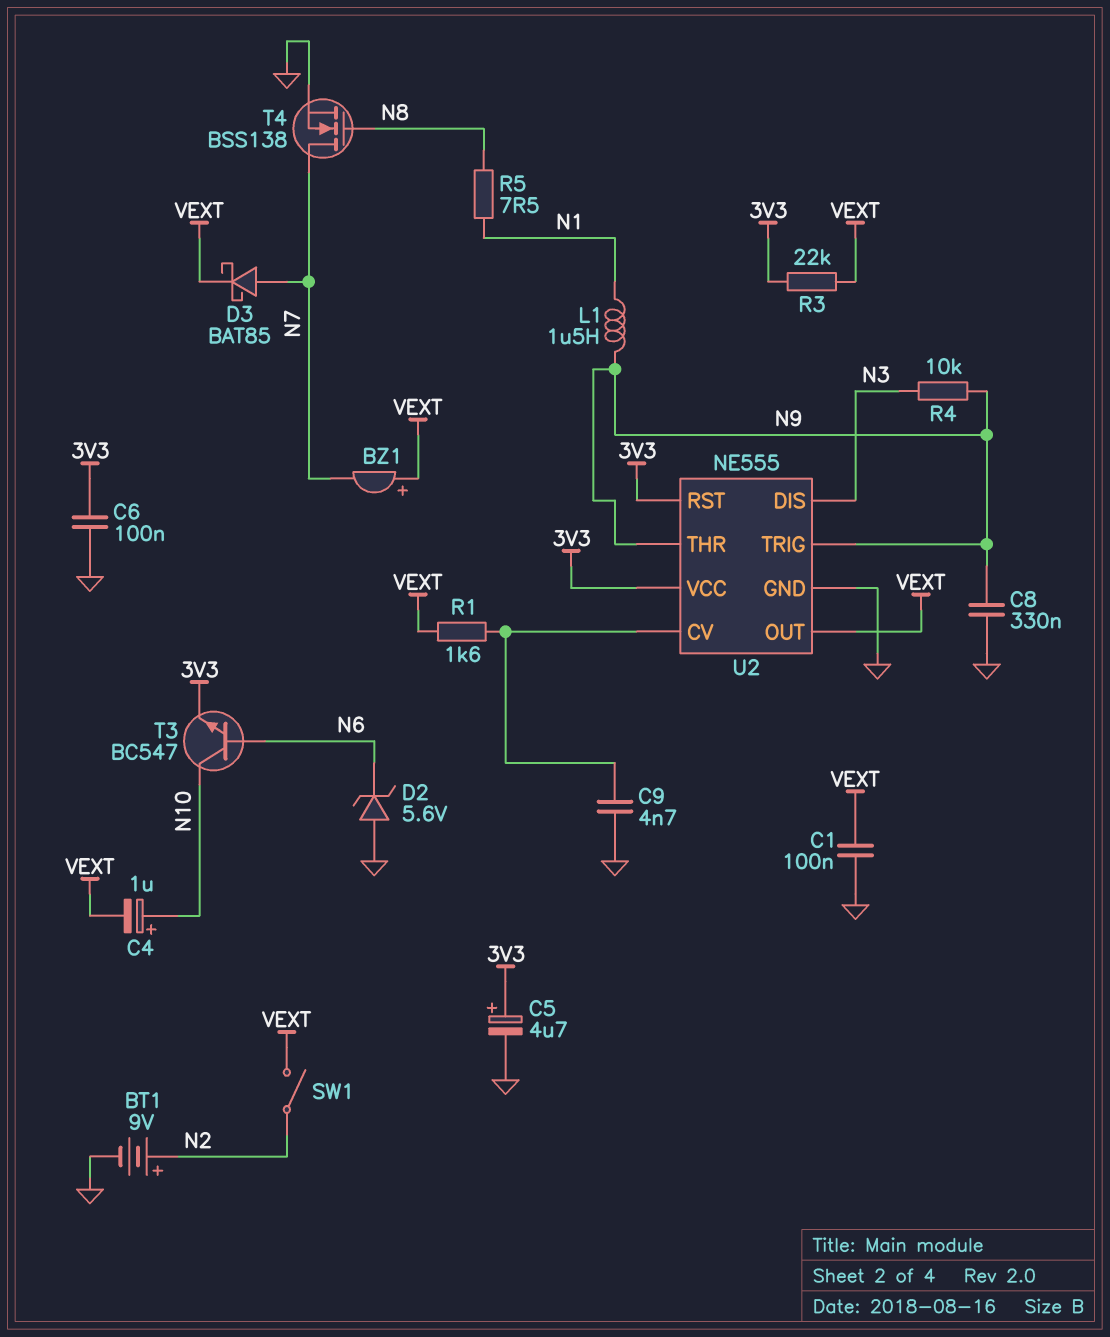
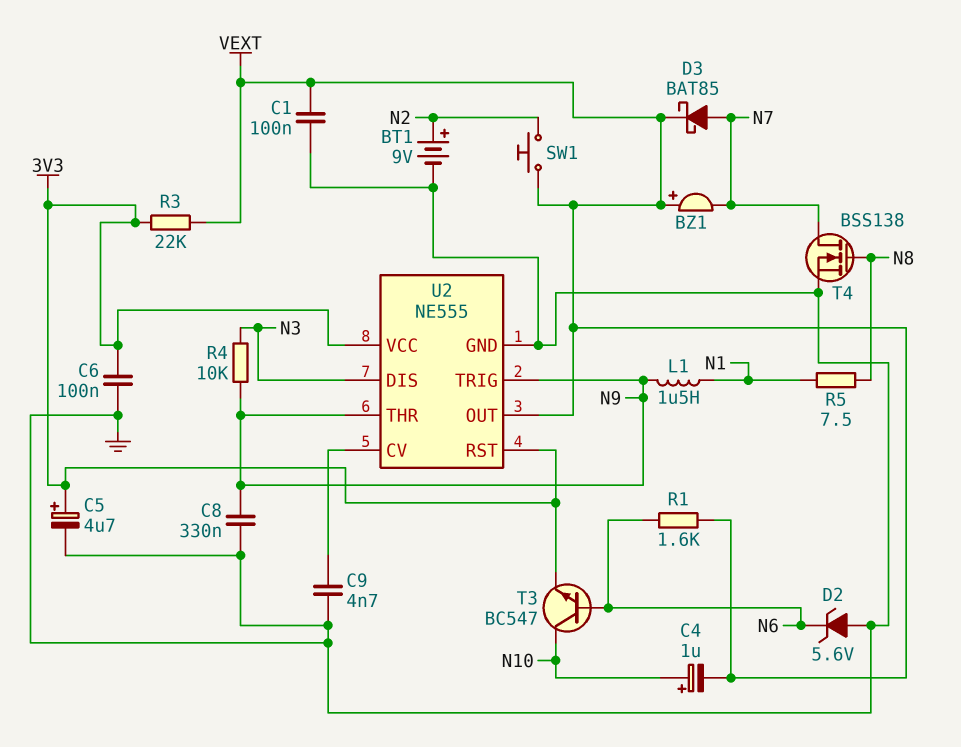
R1: 1.6k (U2/CV, VEXT) -> 1.6k (N6, VEXT)
SW1: switch (N2, VEXT) -> button (N2, VEXT)

